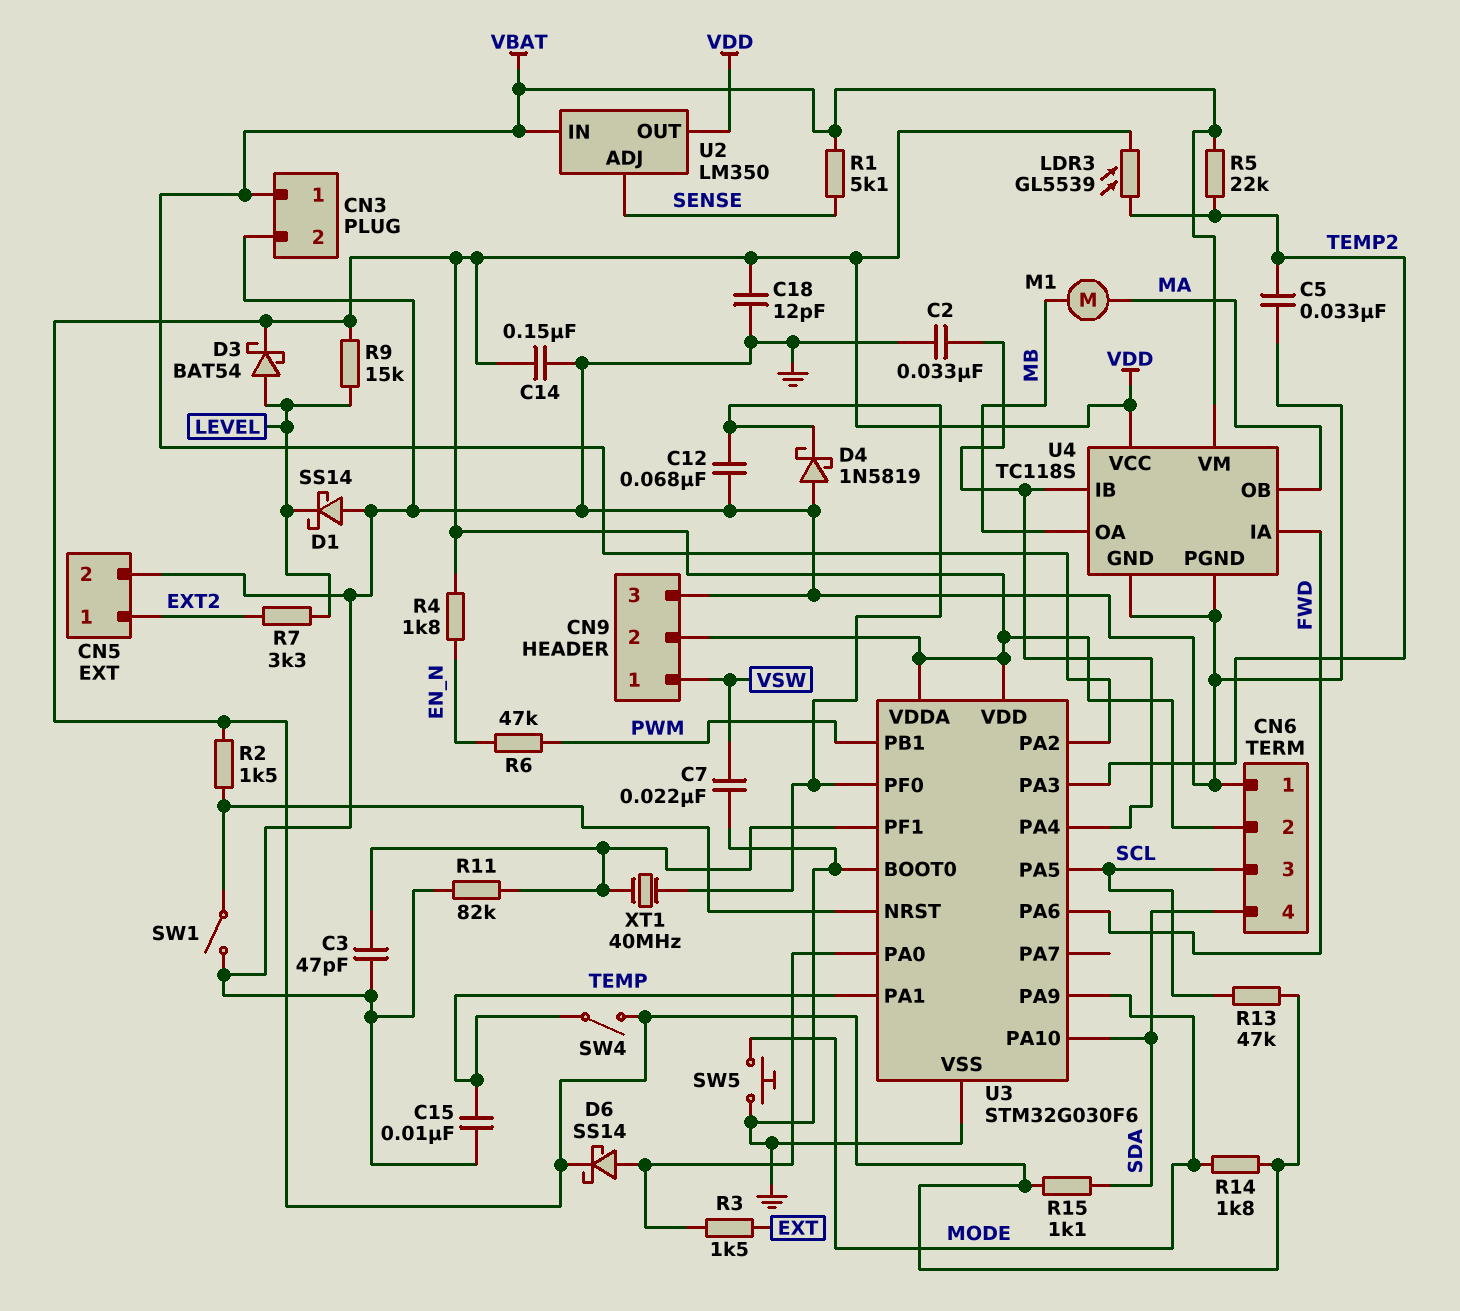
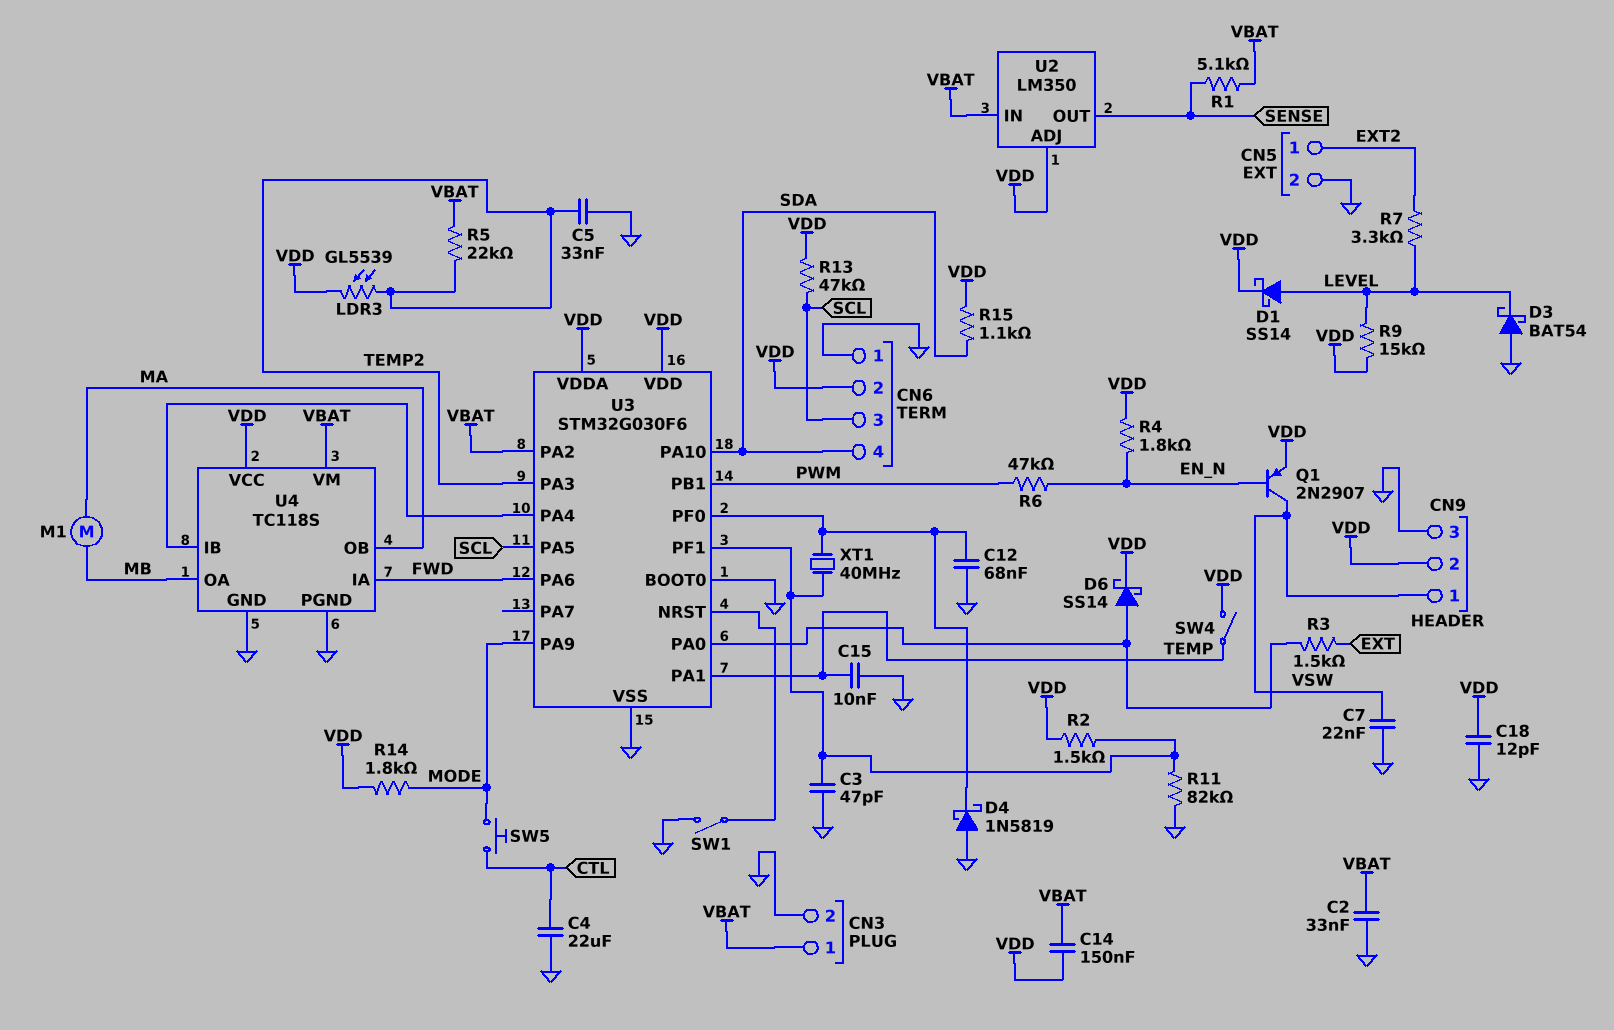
C2: 33nF (GND, U3/PA4) -> 33nF (GND, VBAT)
C4: none -> 22uF (CTL, GND)
C14: 150nF (GND, VDD) -> 150nF (VBAT, VDD)
D1: schottky SS14 (A GND, K LEVEL) -> schottky SS14 (A LEVEL, K VDD)
D3: schottky BAT54 (A LEVEL, K VDD) -> schottky BAT54 (A GND, K LEVEL)
Q1: none -> PNP 2N2907 (B EN_N, C VSW, E VDD)
R2: 1.5k (U3/NRST, VDD) -> 1.5k (U3/PF1, VDD)
SW5: button (GND, MODE) -> button (CTL, MODE)
U2 pin ADJ: SENSE -> VDD
U2 pin OUT: VDD -> SENSE

